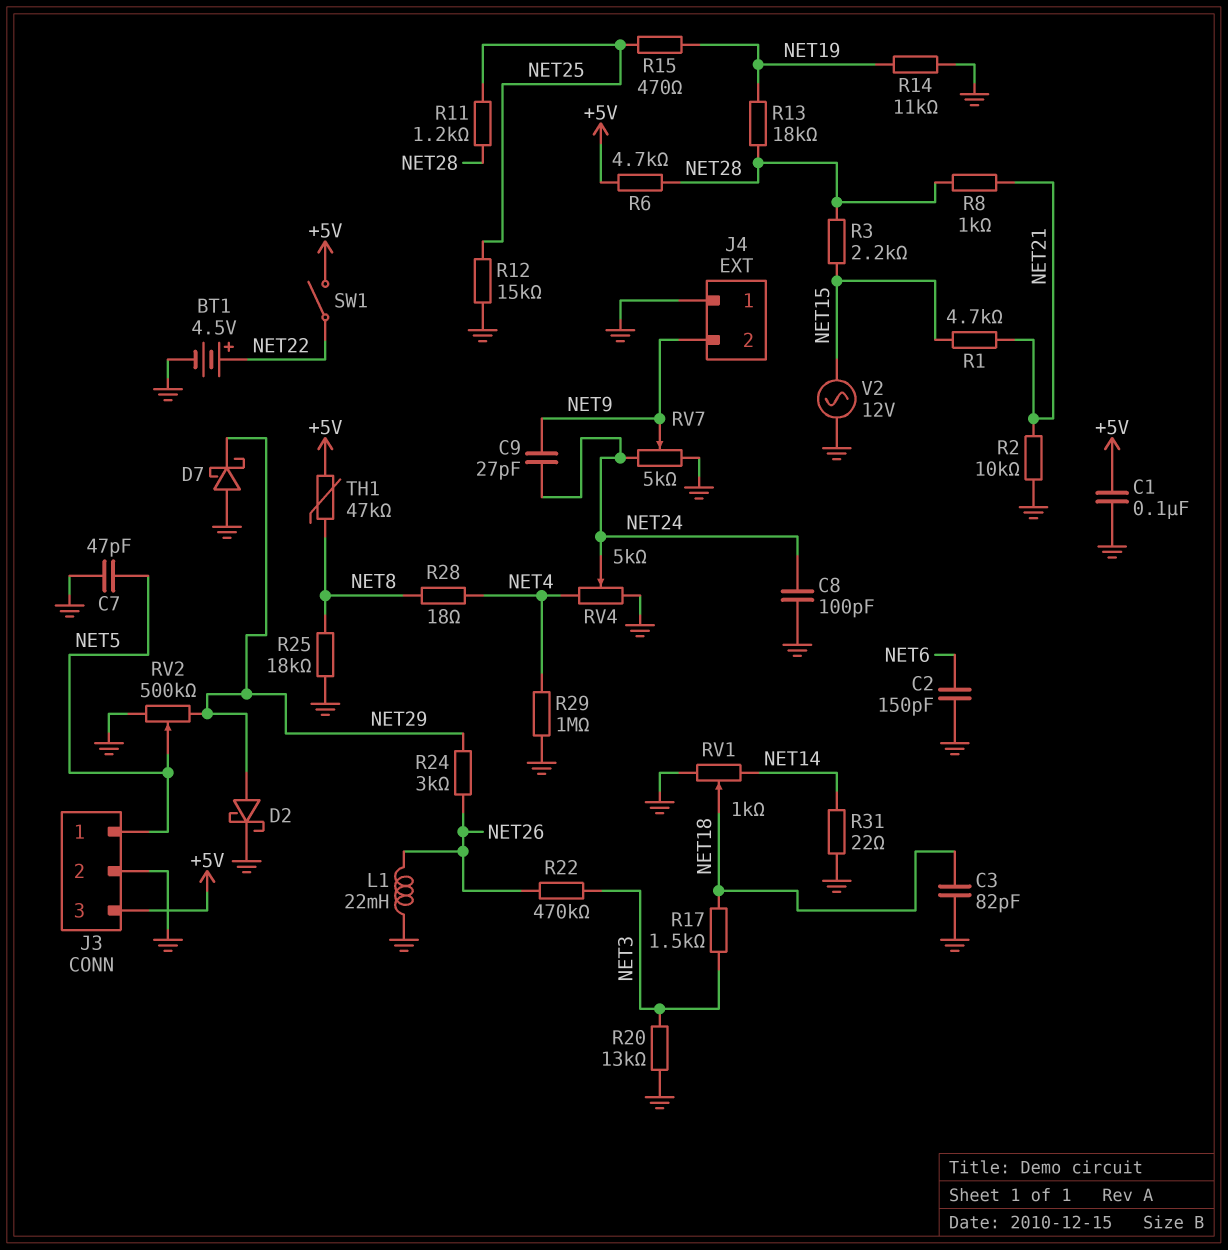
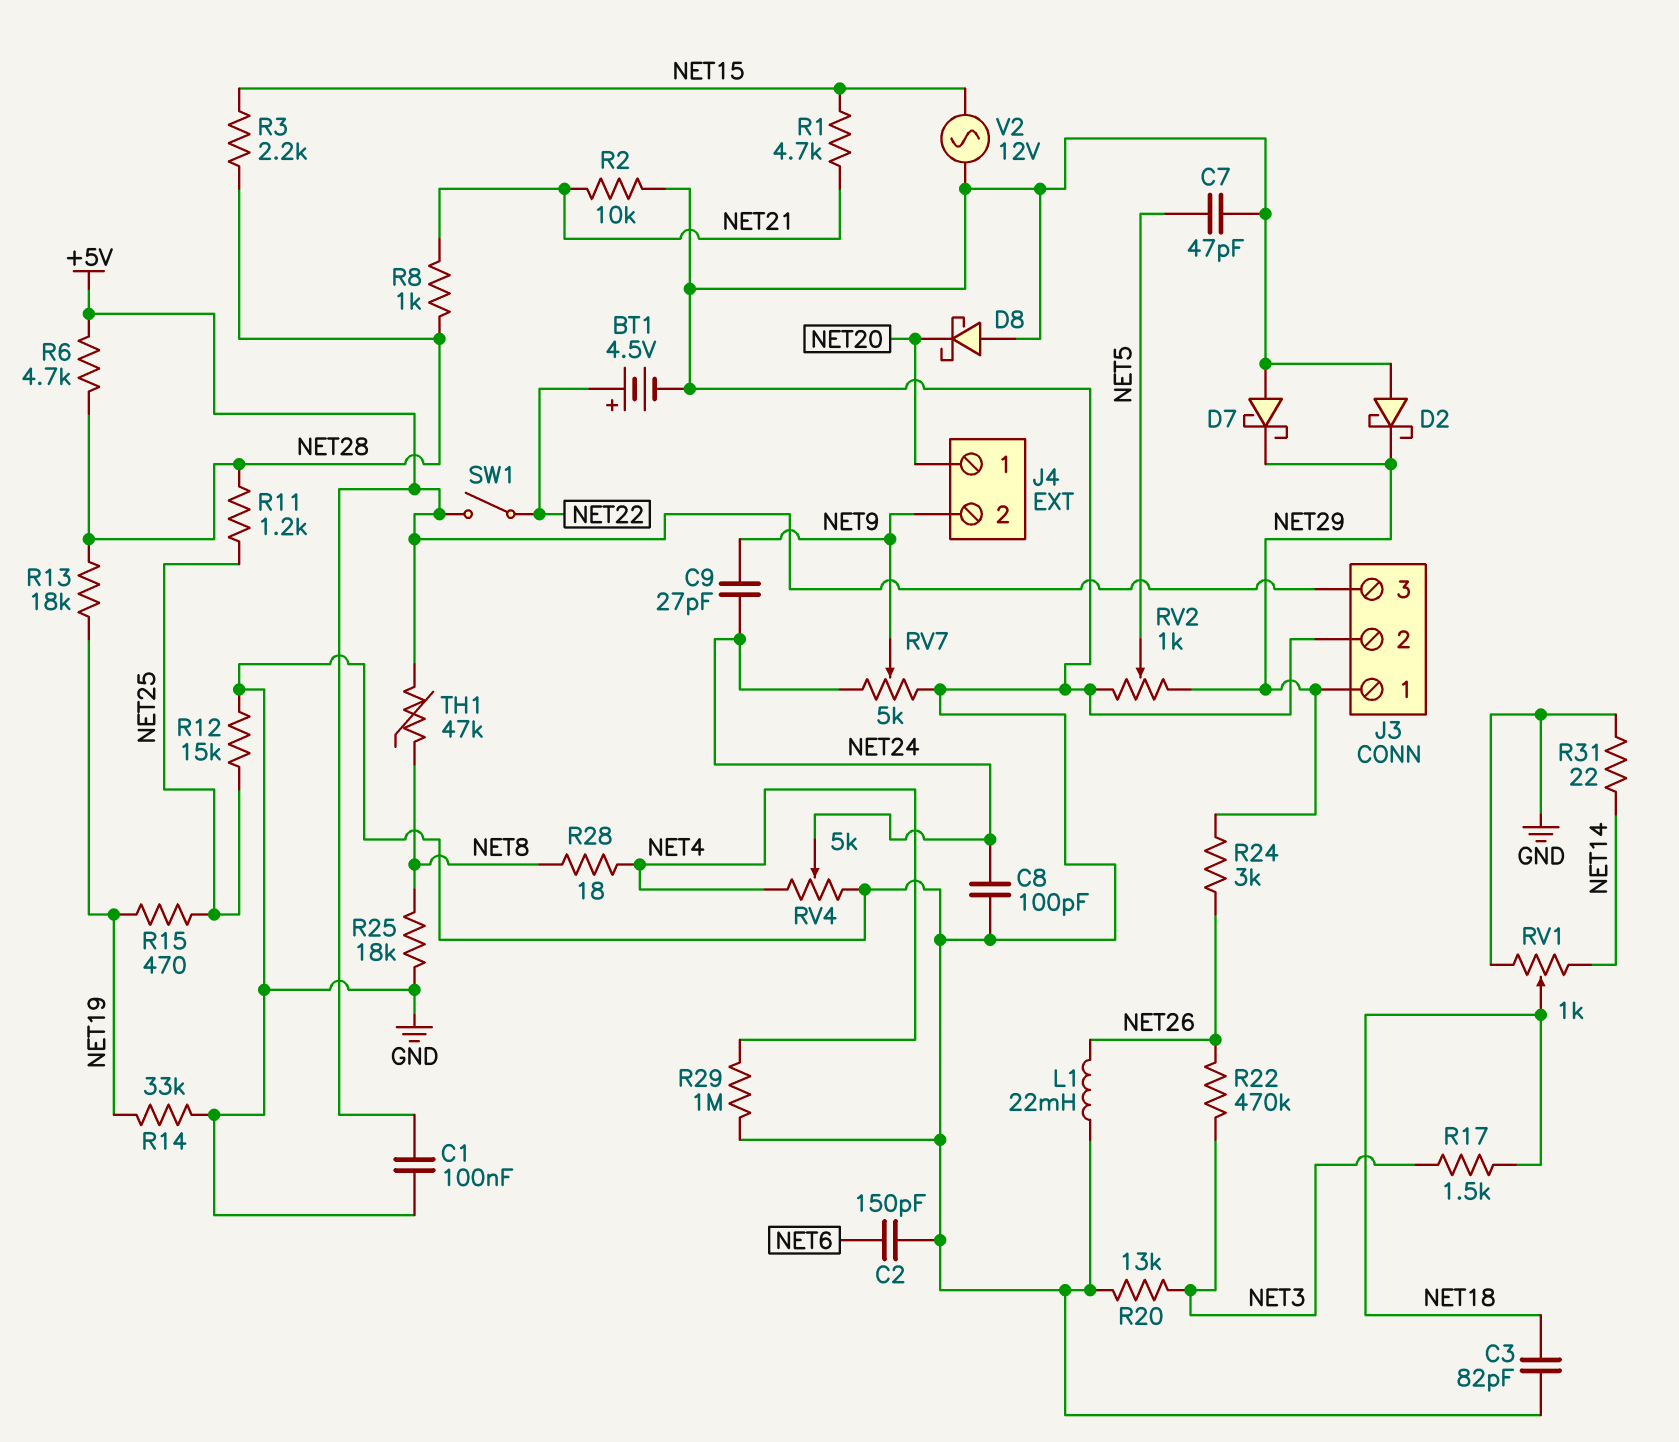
D2: schottky (A NET29, K GND) -> schottky (A GND, K NET29)
D8: none -> schottky (A GND, K NET20)
J3 pin 1: NET5 -> NET29
J4 pin 1: GND -> NET20
R14: 11k (GND, NET19) -> 33k (GND, NET19)
RV2: 500k (GND, NET29, wiper NET5) -> 1k (GND, NET29, wiper NET5)

